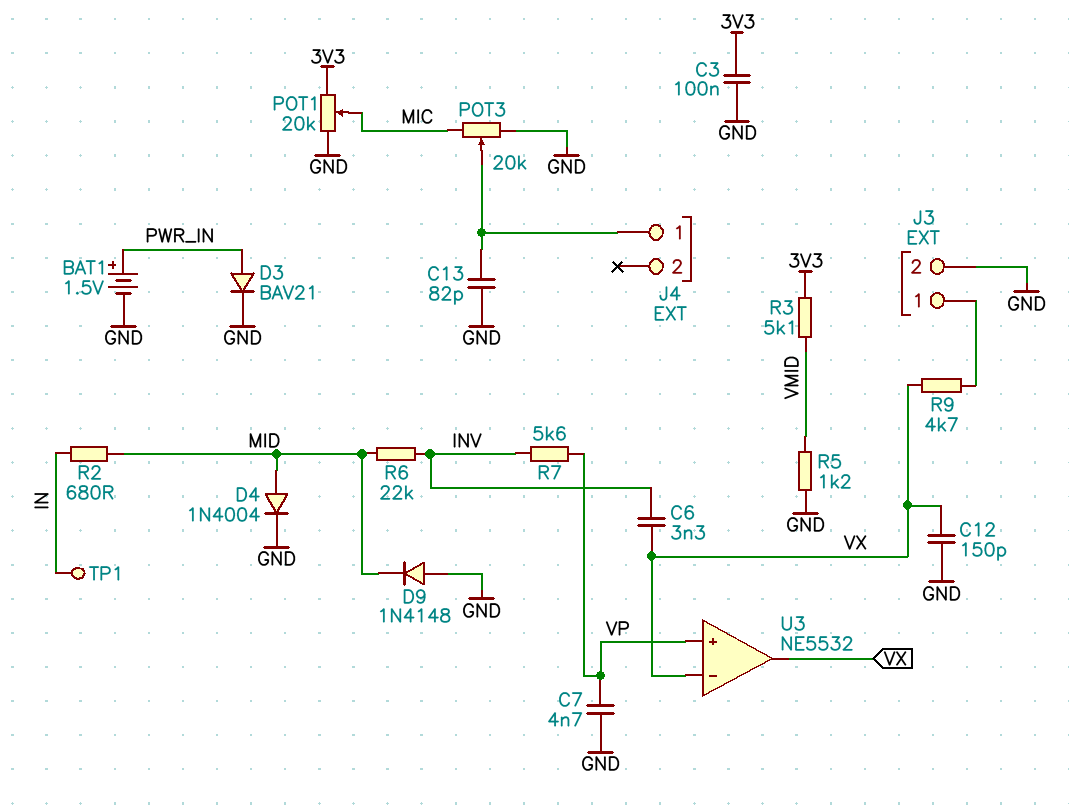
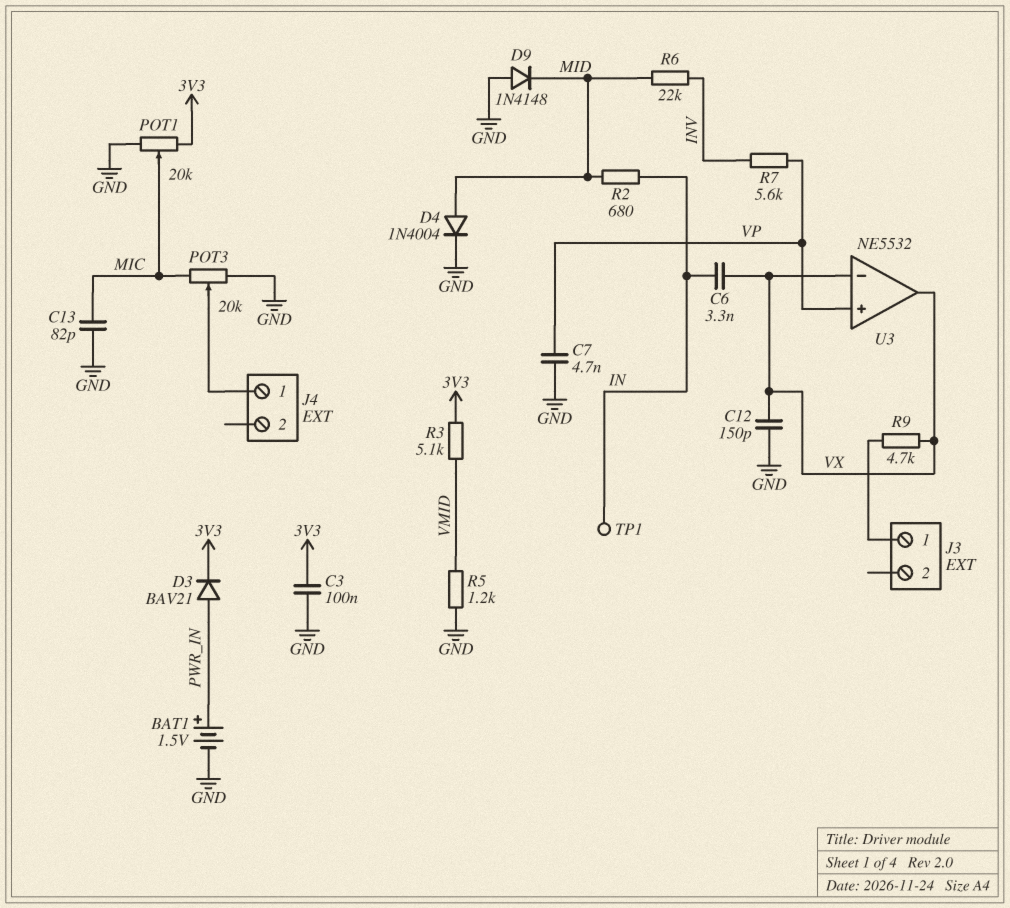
C6: 3.3nF (INV, VX) -> 3.3nF (IN, VX)
C13: 82pF (GND, J4/1) -> 82pF (GND, MIC)
D3: diode BAV21 (A PWR_IN, K GND) -> diode BAV21 (A PWR_IN, K 3V3)
J3 pin 2: GND -> none

